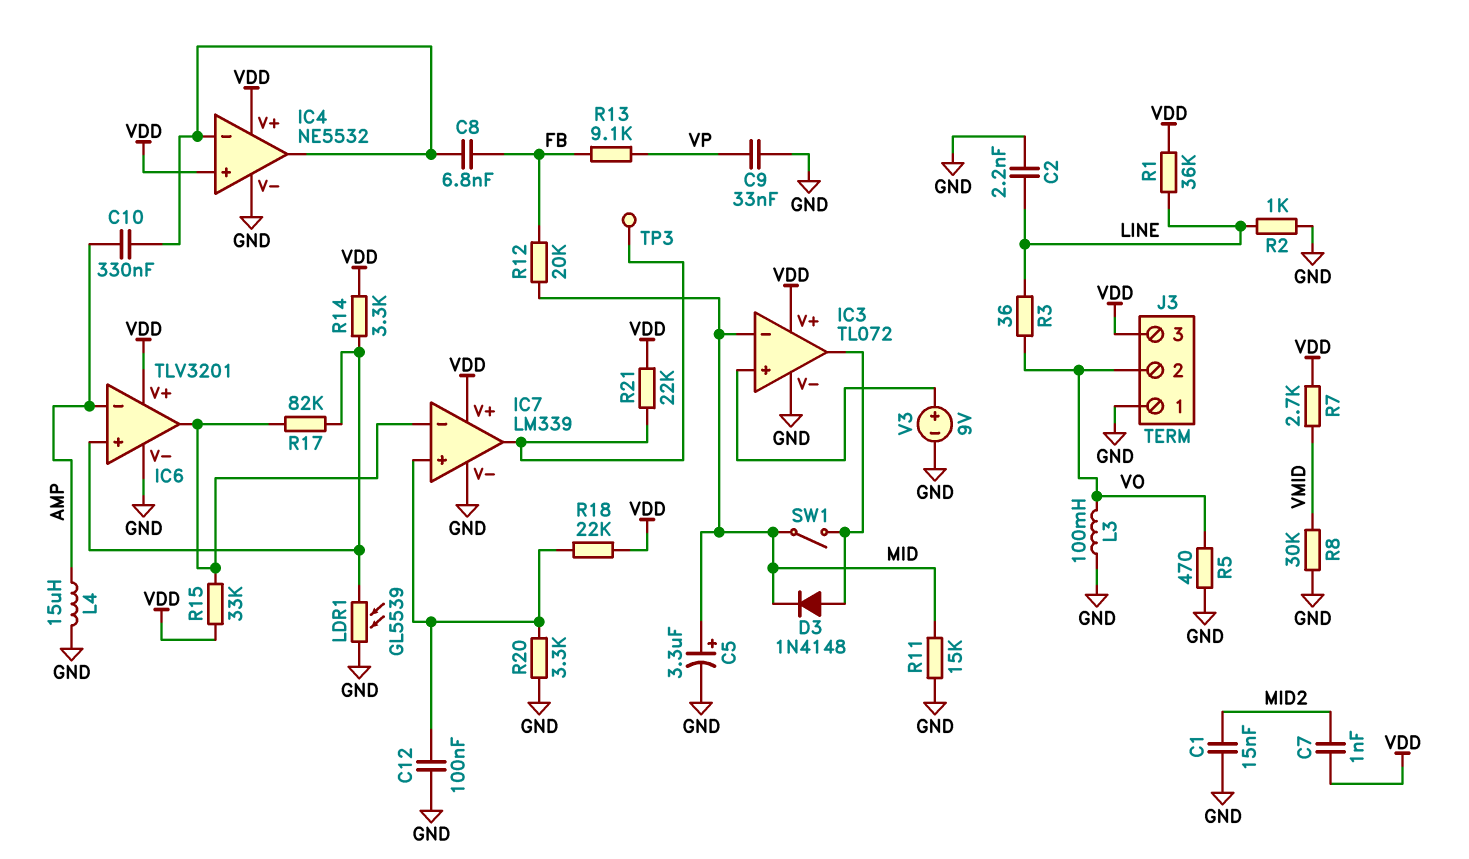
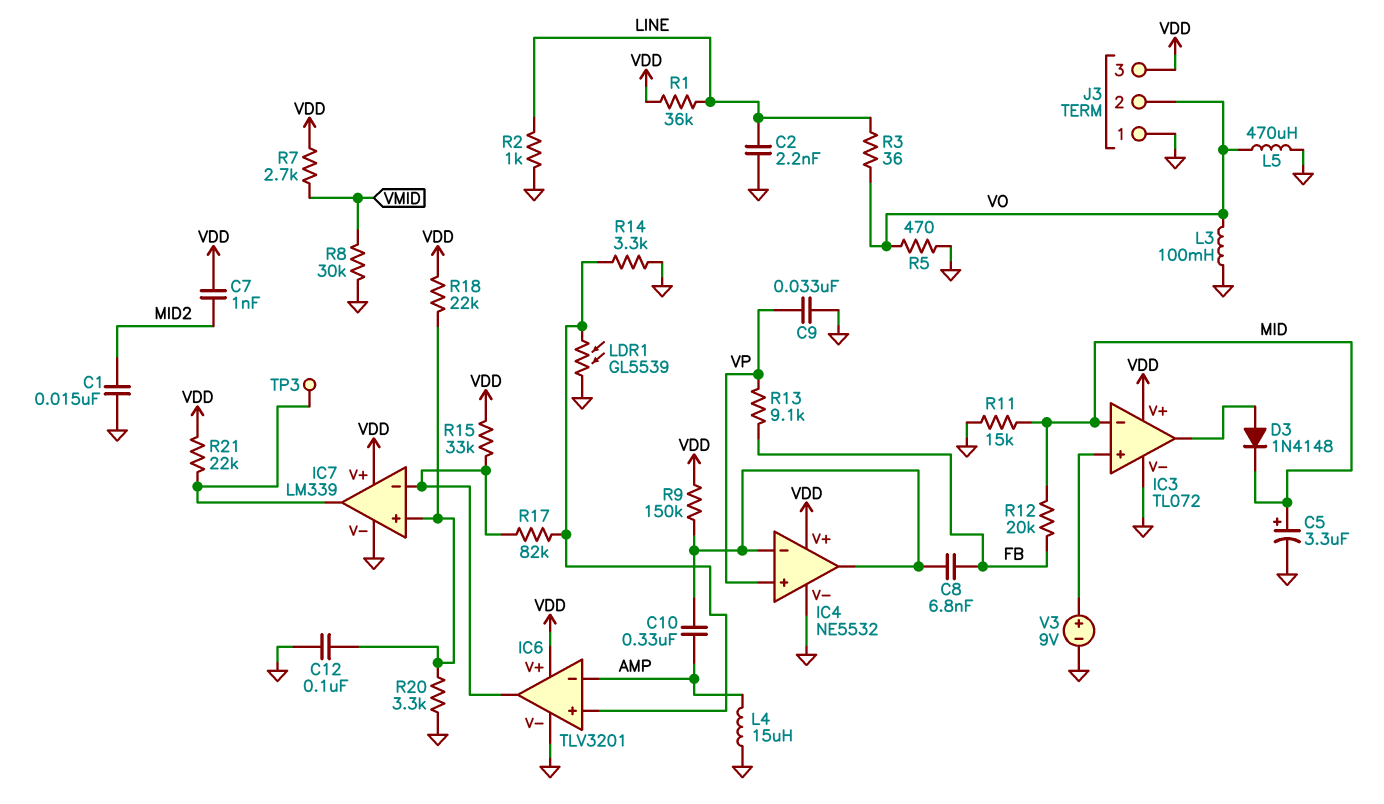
IC4 pin in+: VDD -> VP
L5: none -> 470uH (GND, VO)
R9: none -> 150k (IC4/in-, VDD)
R14: 3.3k (IC6/in+, VDD) -> 3.3k (GND, IC6/in+)
SW1: switch (IC3/out, MID) -> none

